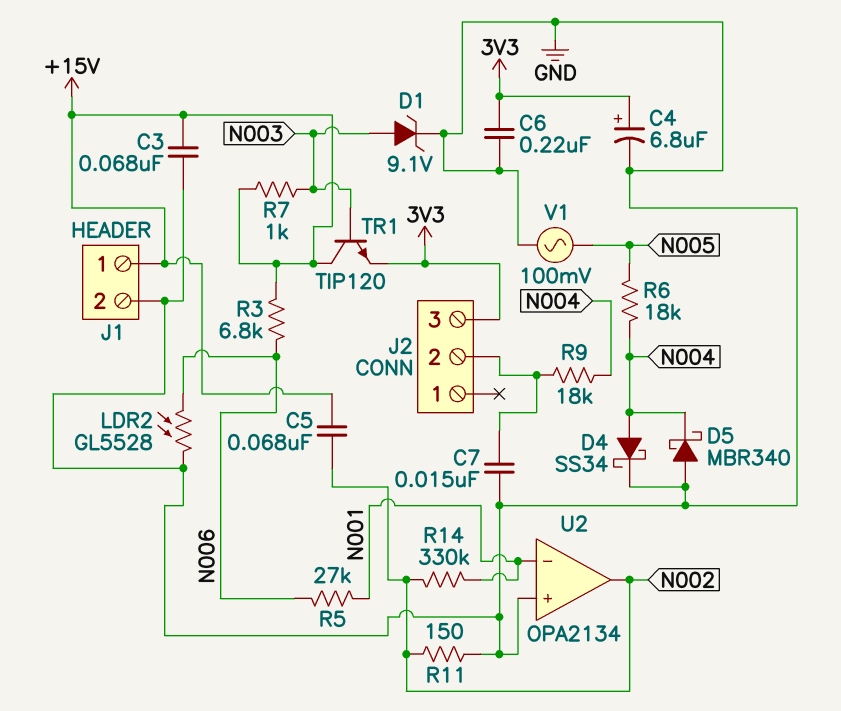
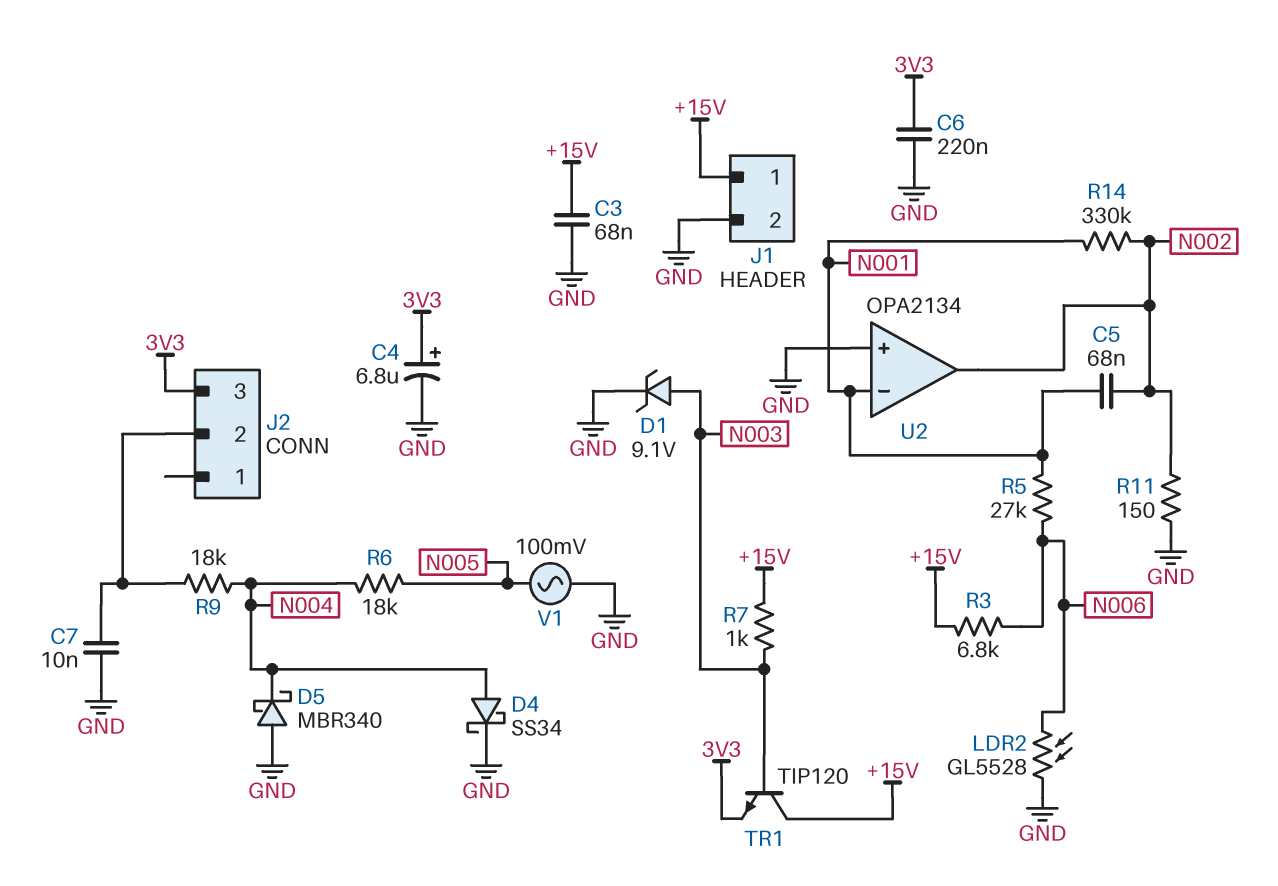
C5: 68nF (+15V, N002) -> 68nF (N001, N002)
C7: 15nF (GND, J2/2) -> 10nF (GND, J2/2)

